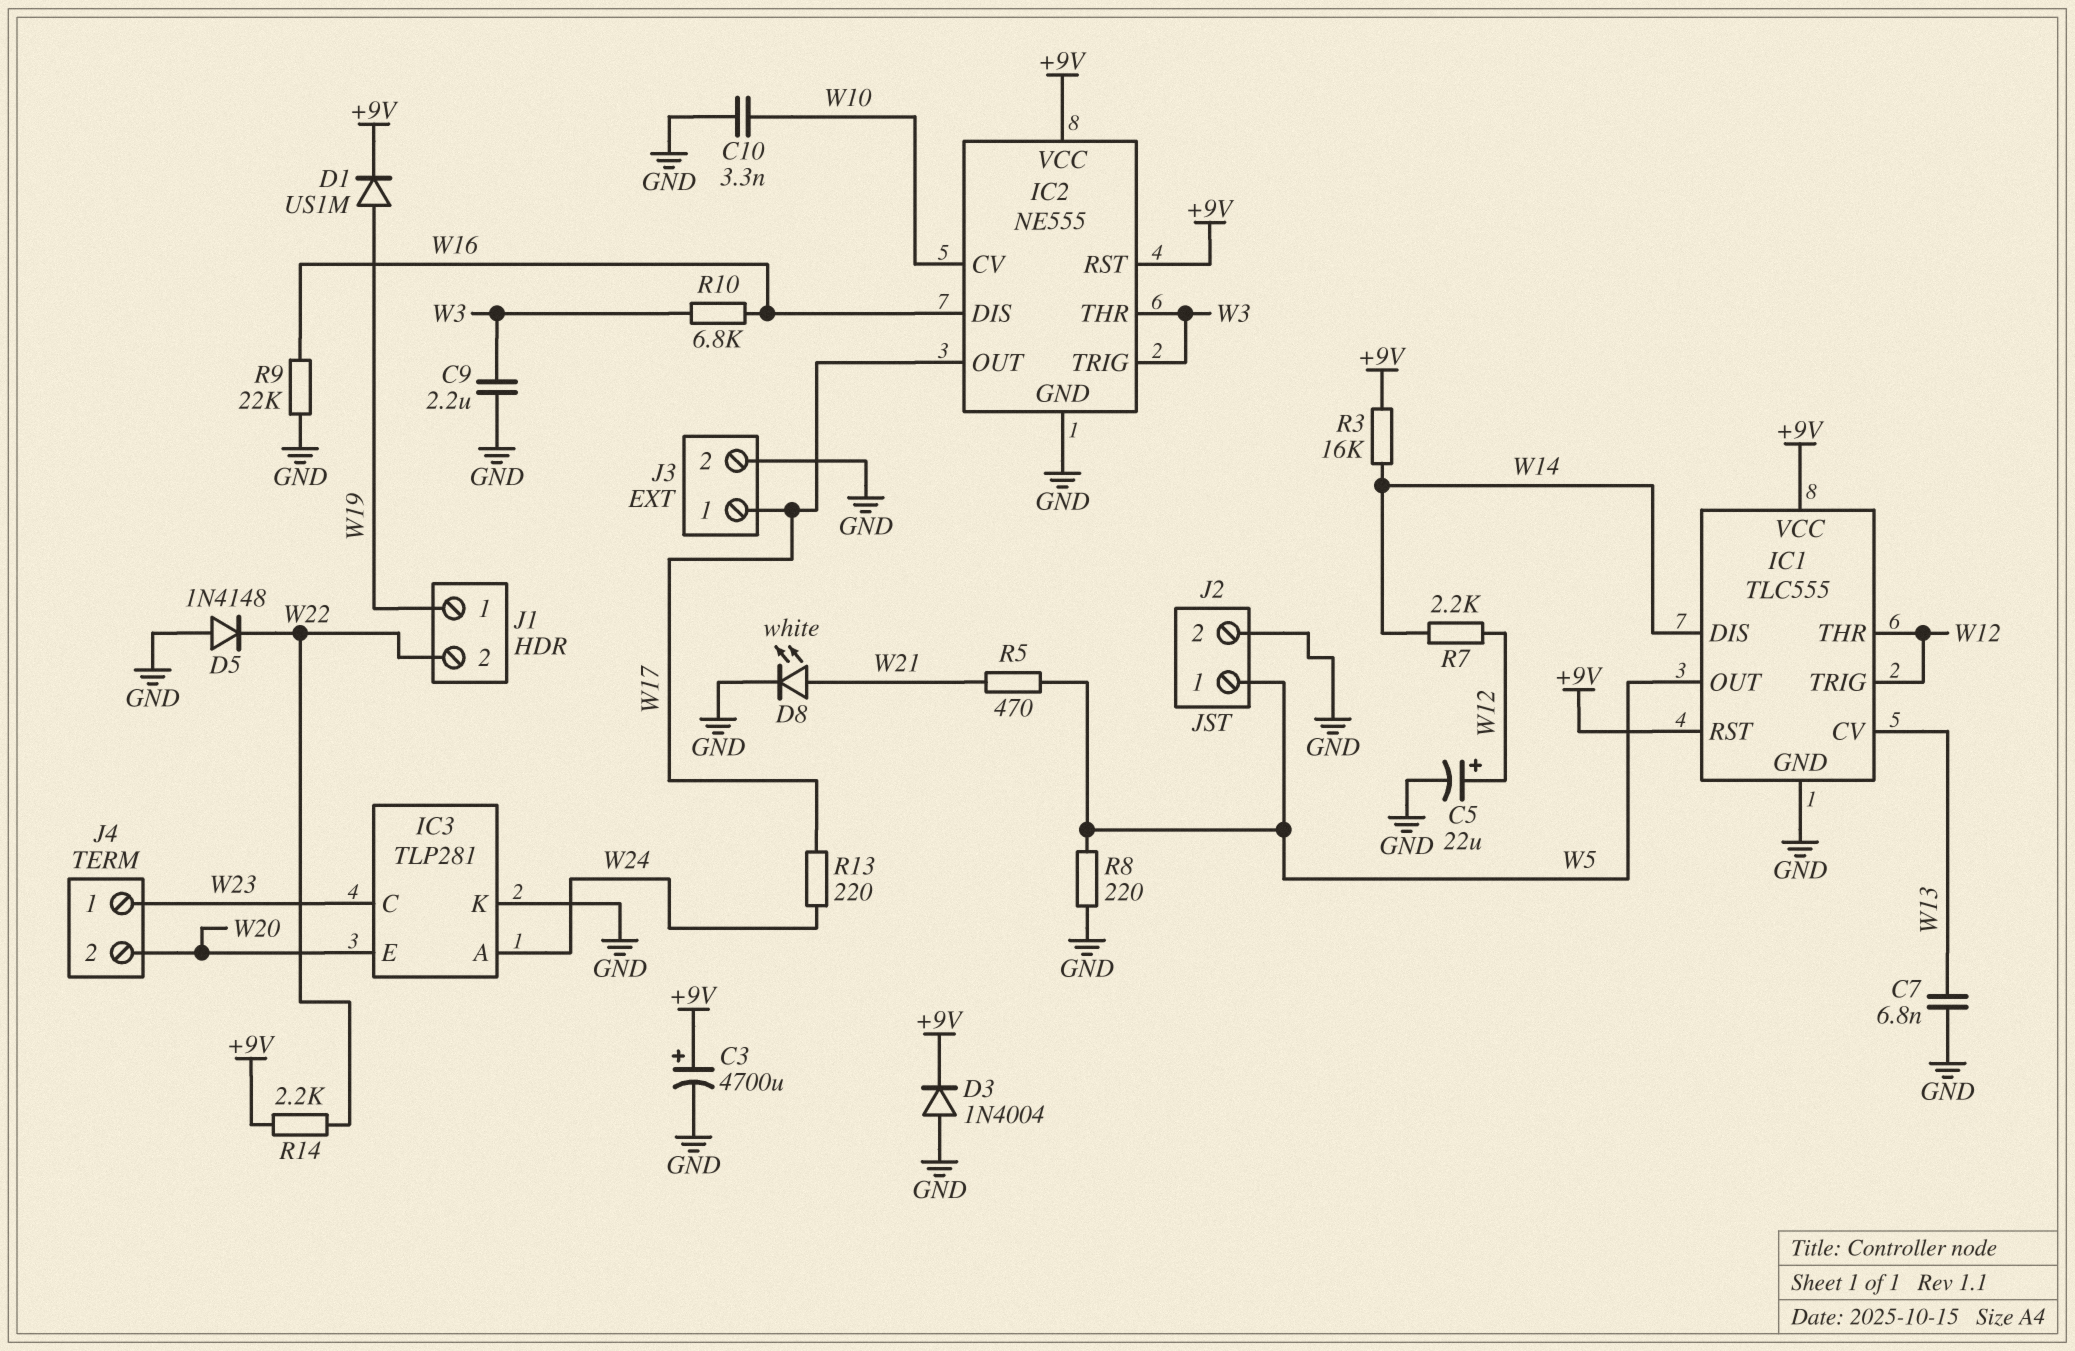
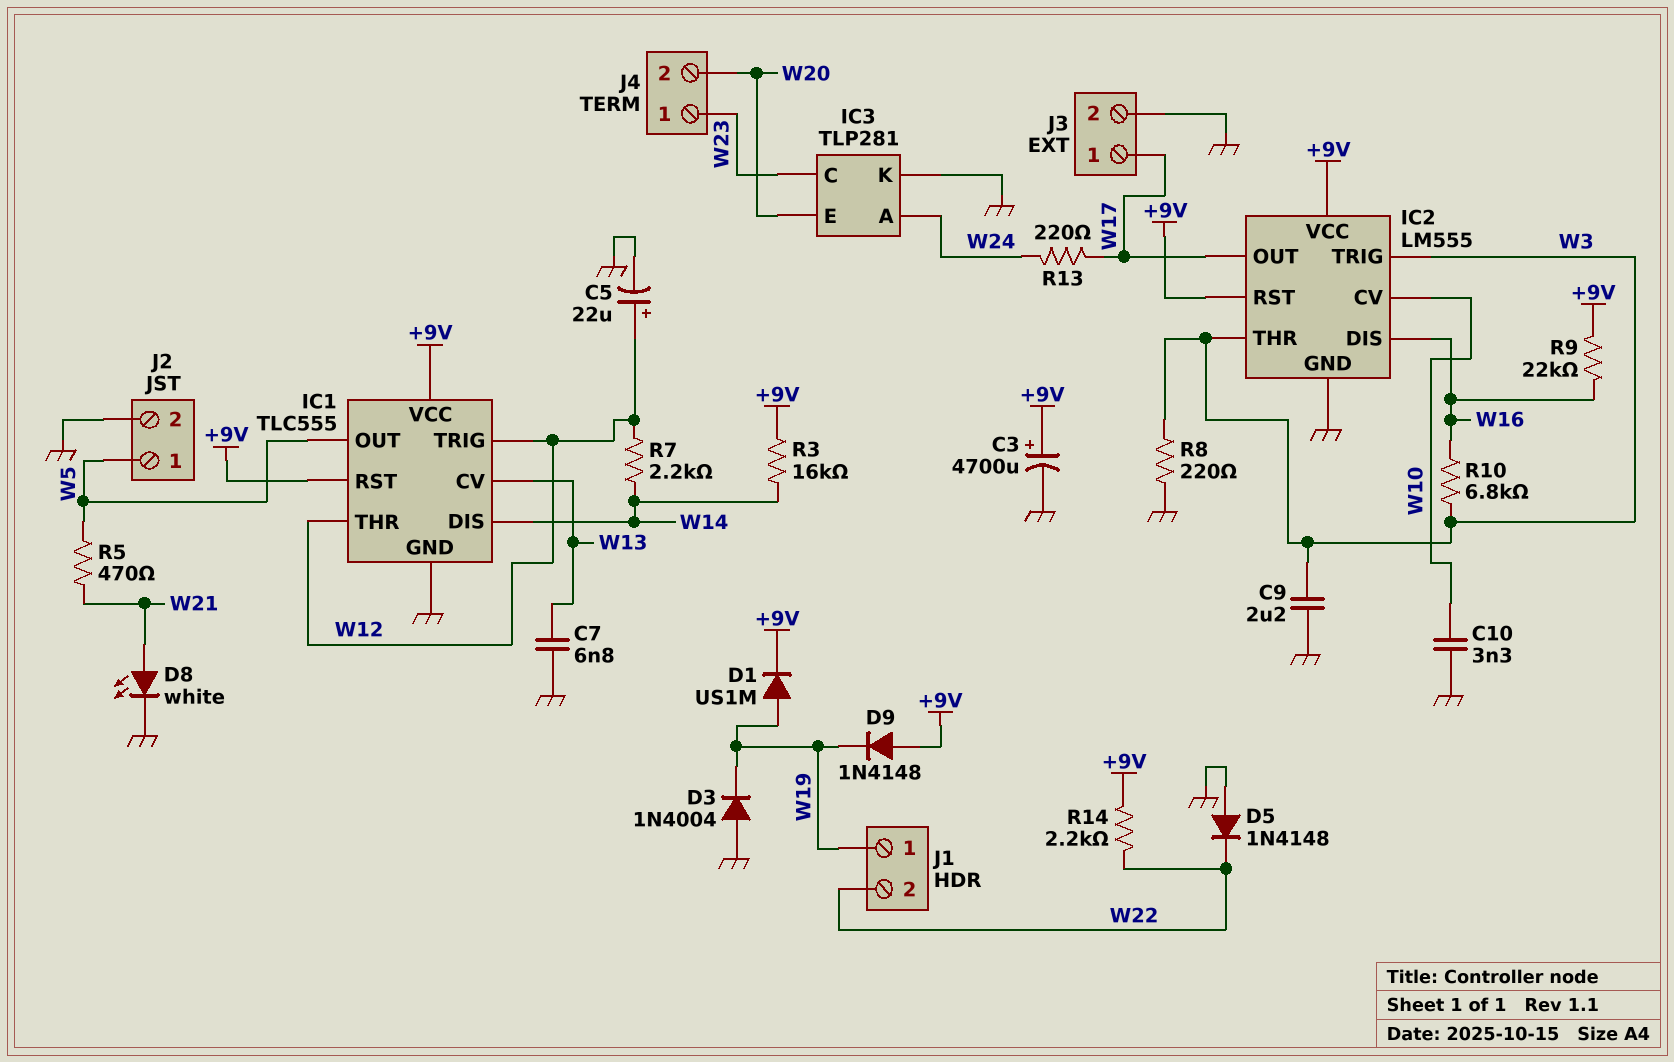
D3: diode 1N4004 (A GND, K +9V) -> diode 1N4004 (A GND, K W19)
D9: none -> diode 1N4148 (A +9V, K W19)
IC2: NE555 -> LM555
R8: 220 (GND, W5) -> 220 (GND, W3)
R9: 22k (GND, W16) -> 22k (+9V, W16)

